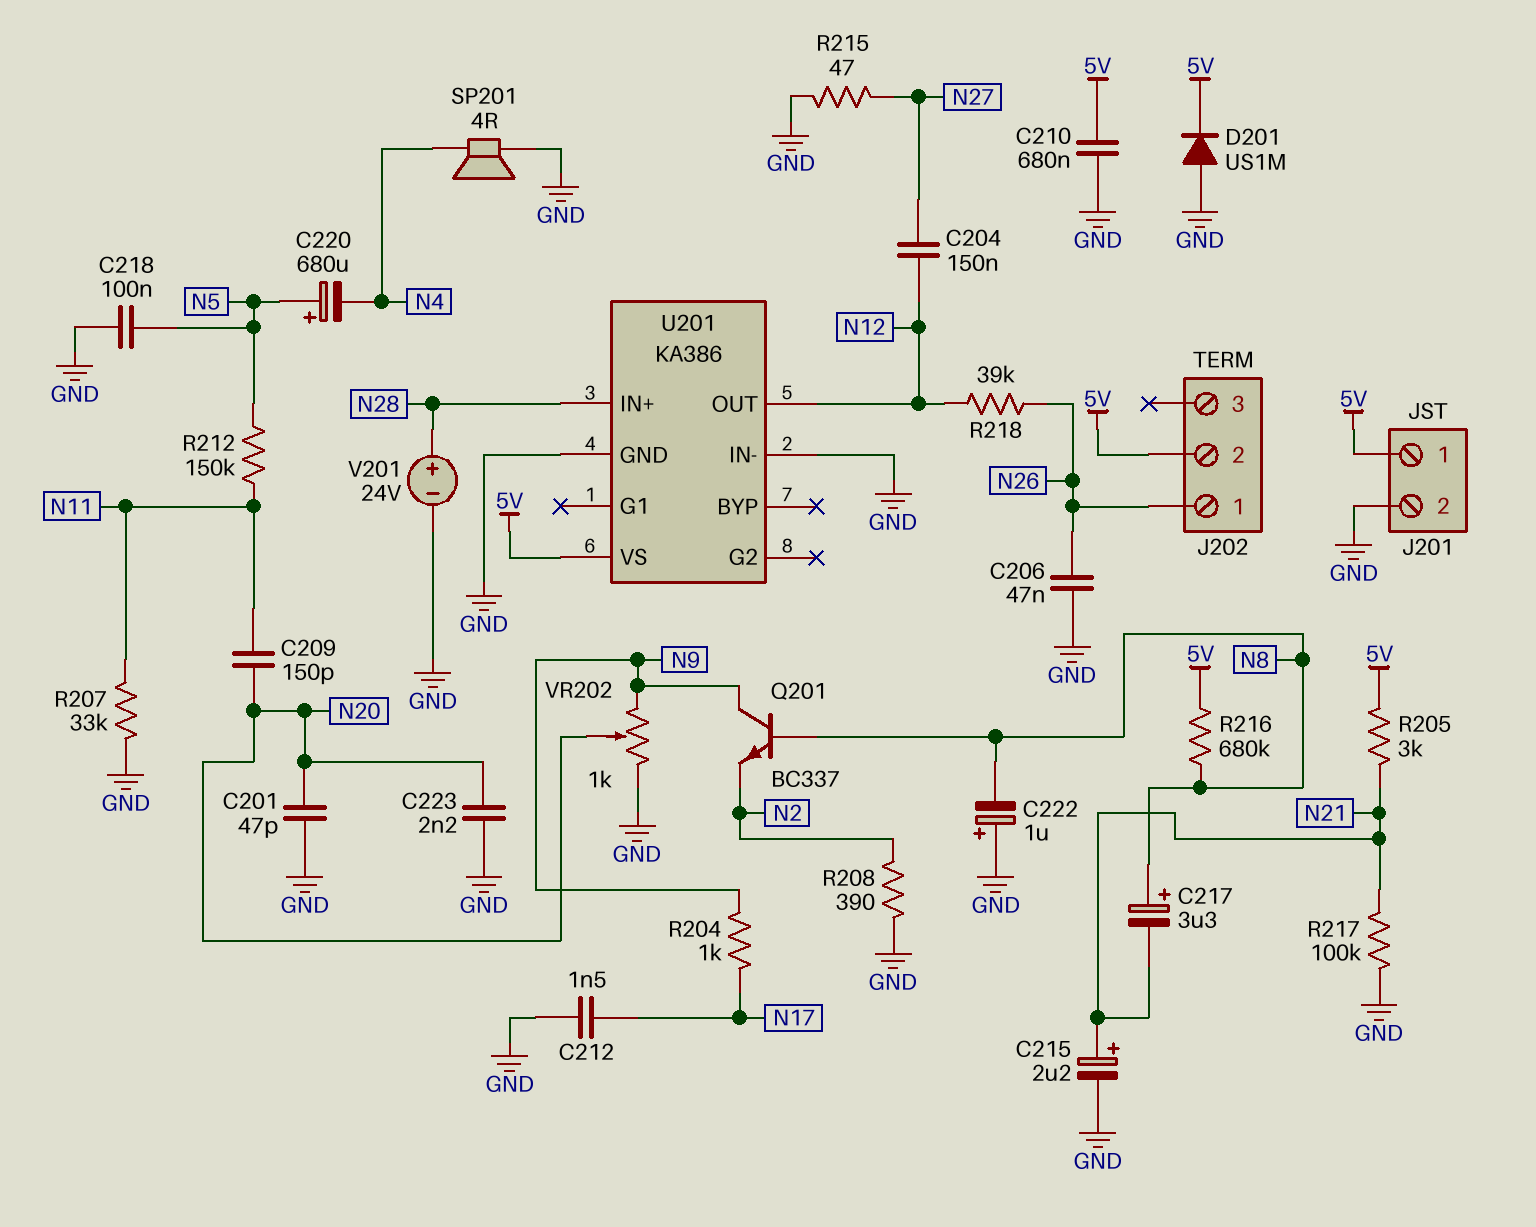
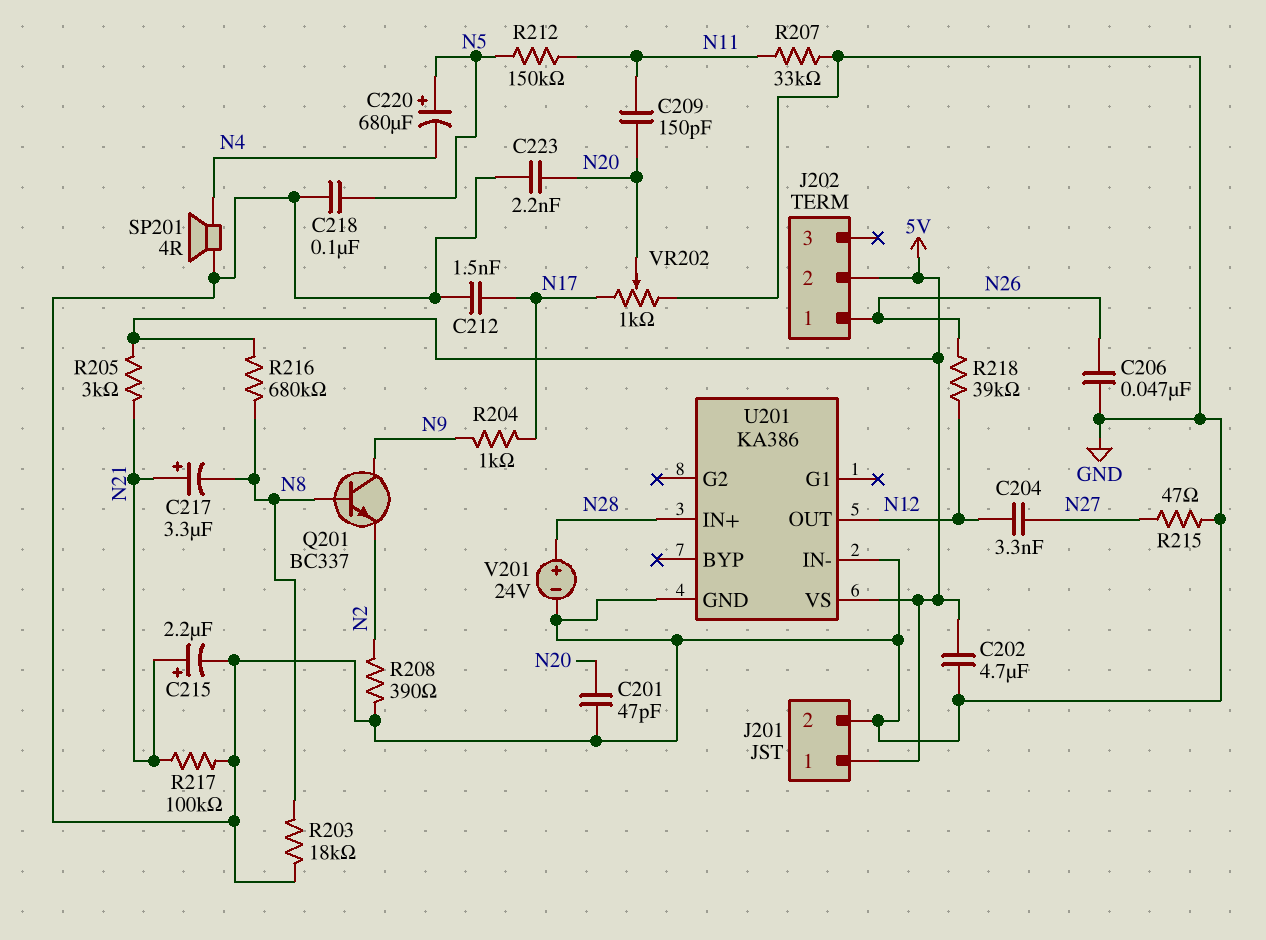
C202: none -> 4.7uF (5V, GND)
C204: 150nF (N12, N27) -> 3.3nF (N12, N27)
C210: 680nF (5V, GND) -> none
C217: 3.3uF (plus N8, minus N21) -> 3.3uF (plus N21, minus N8)
C222: 1uF (plus GND, minus N8) -> none
D201: diode US1M (A GND, K 5V) -> none
R203: none -> 18k (GND, N8)
VR202: 1k (GND, N9, wiper N20) -> 1k (GND, N17, wiper N20)

